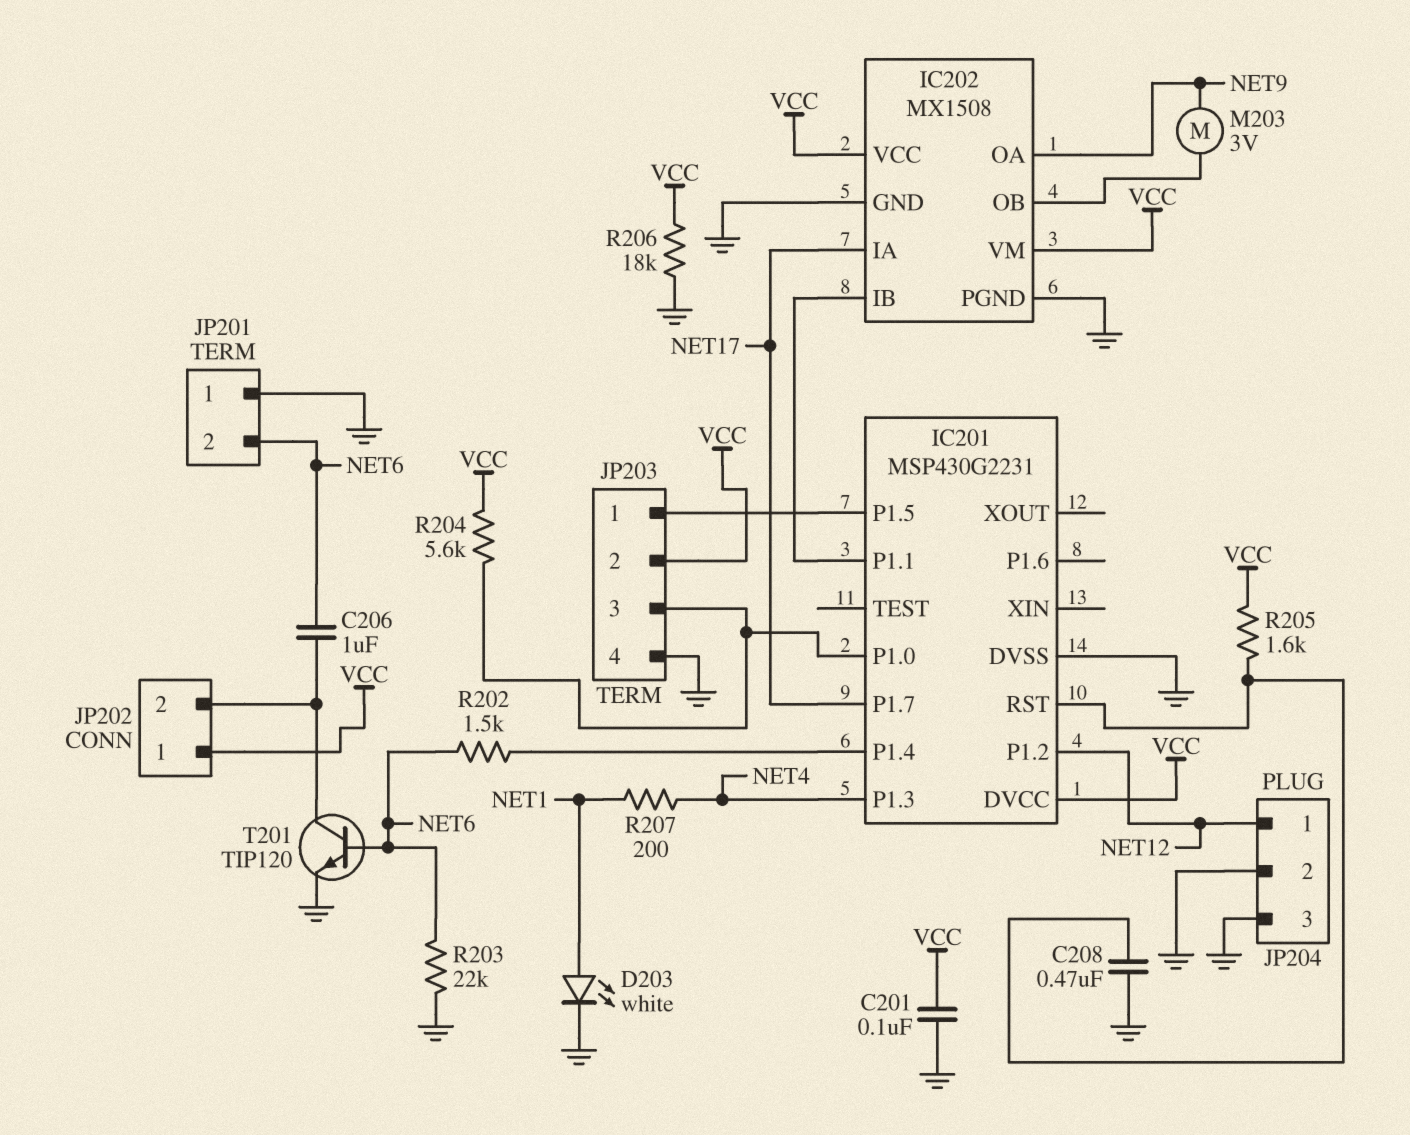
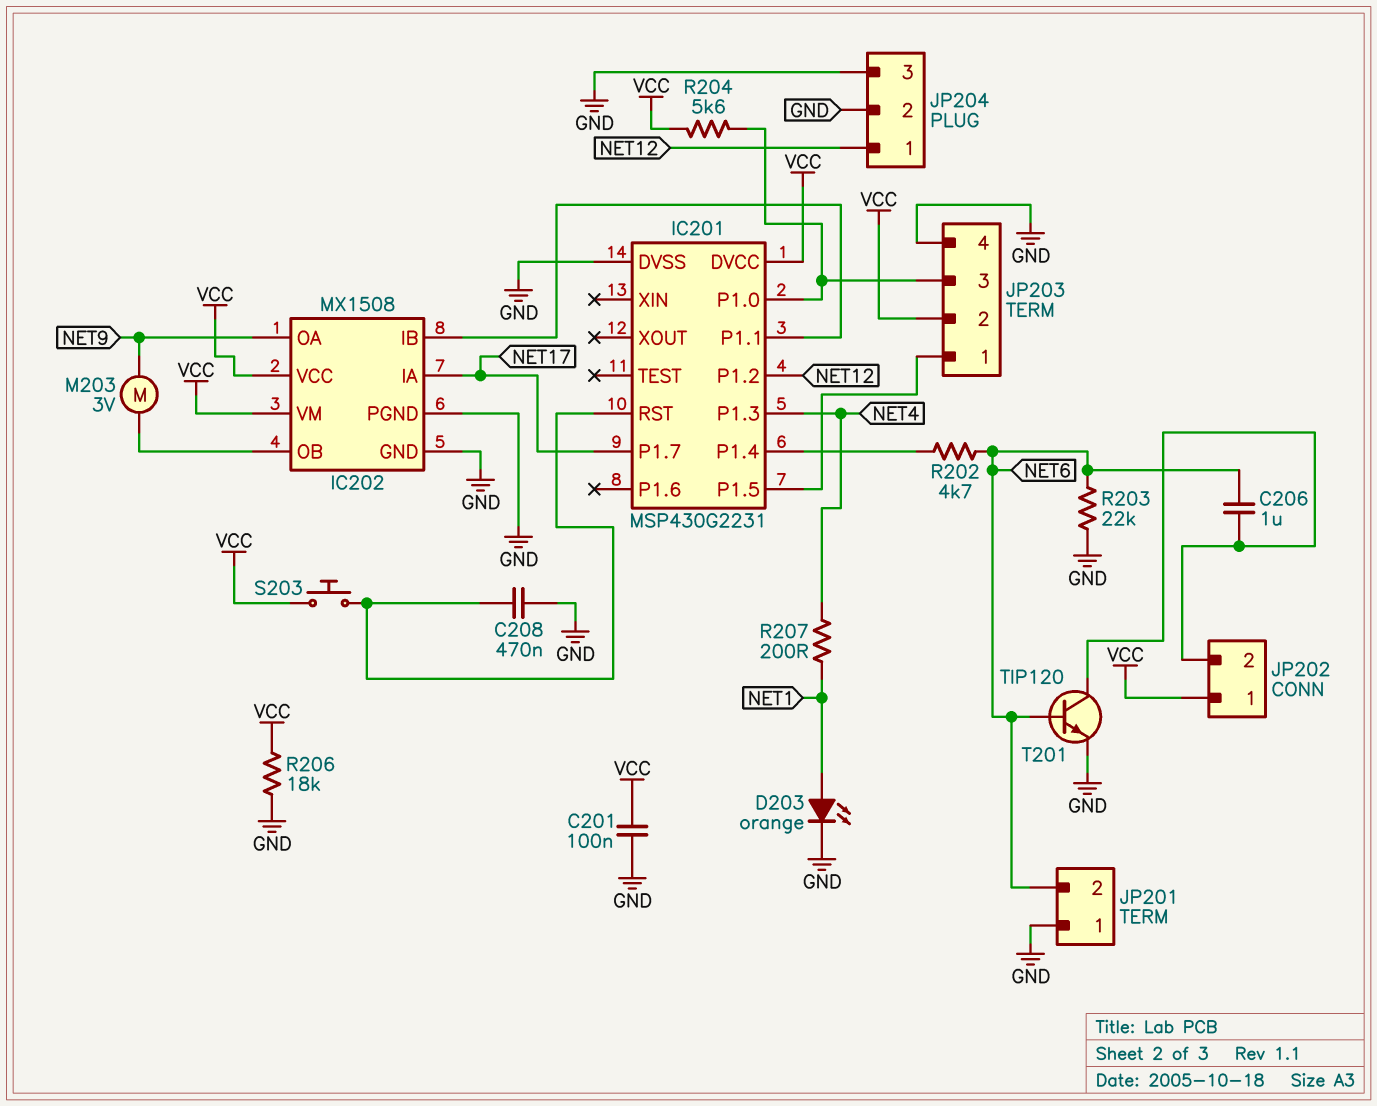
D203: LED white (A NET1, K GND) -> LED orange (A NET1, K GND)
R202: 1.5k (IC201/P1.4, NET6) -> 4.7k (IC201/P1.4, NET6)
R205: 1.6k (IC201/RST, VCC) -> none
S203: none -> button (IC201/RST, VCC)

